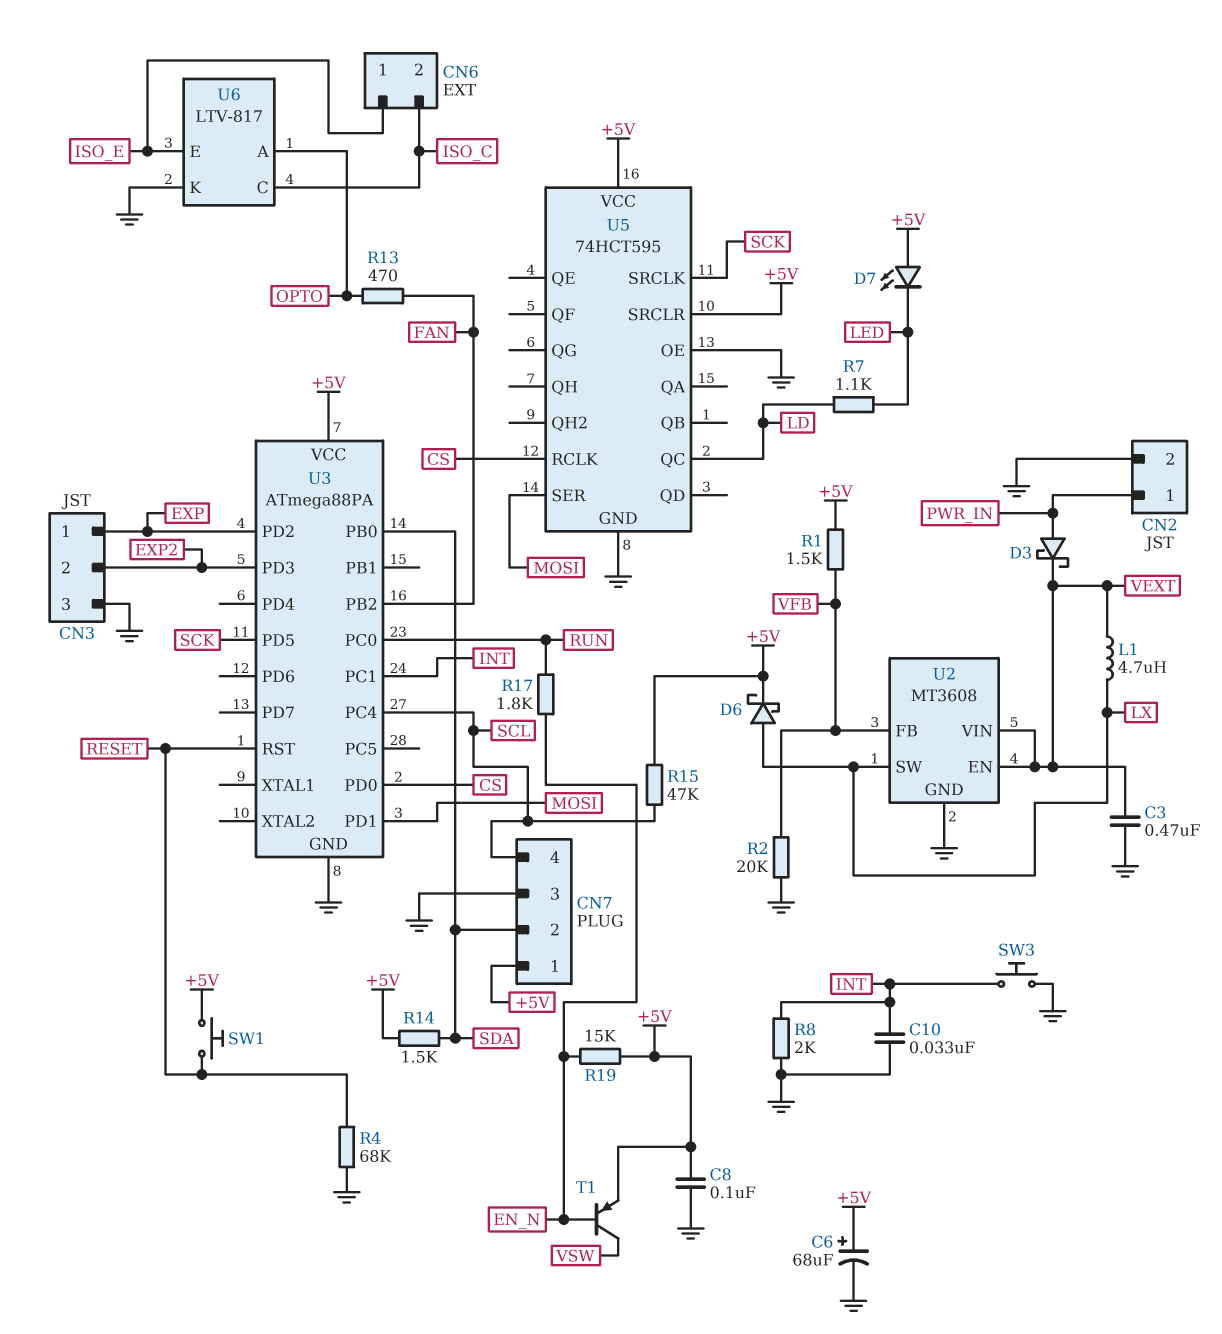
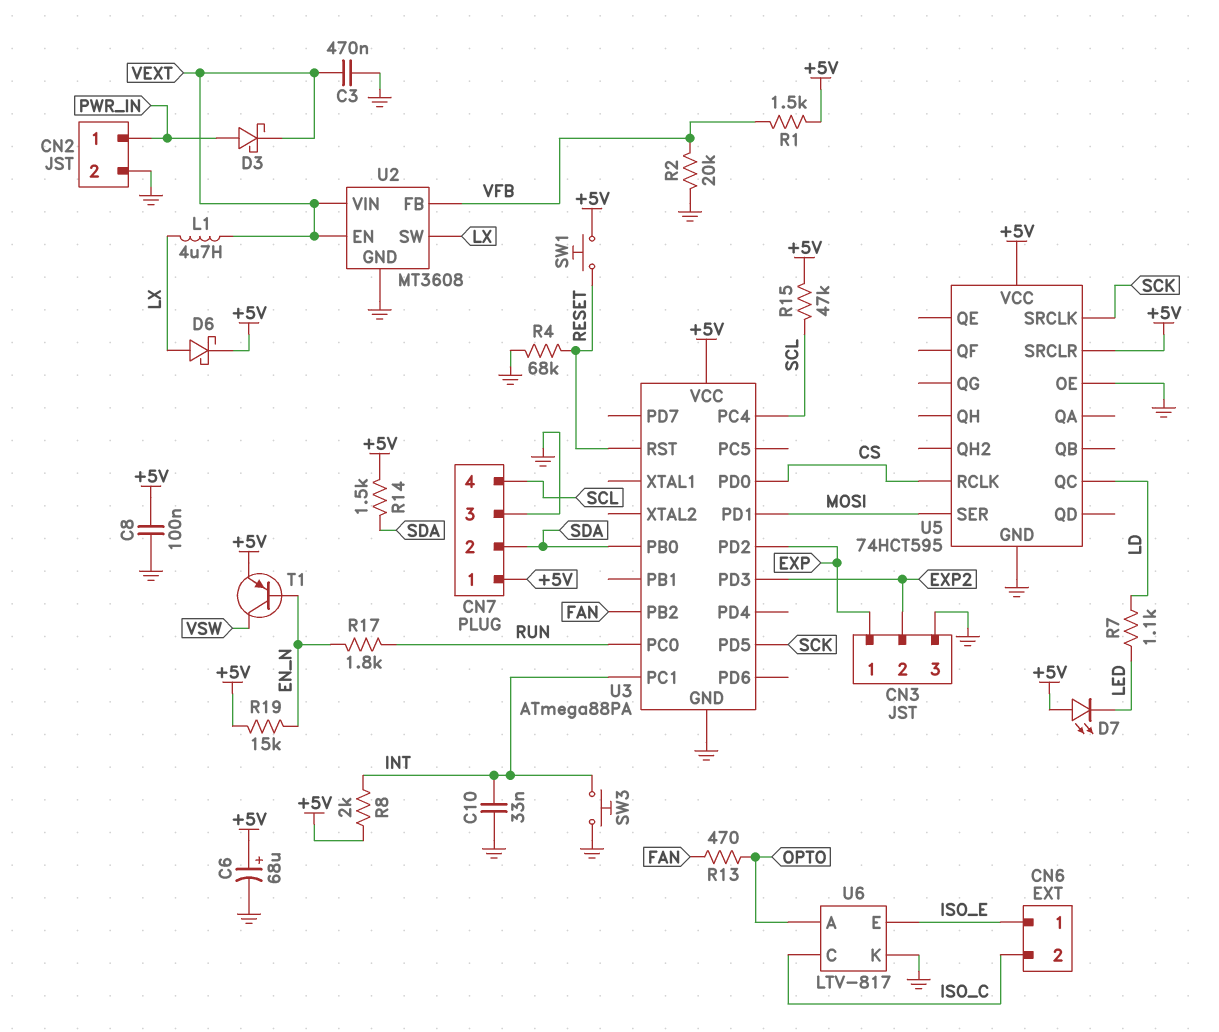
R8: 2k (GND, INT) -> 2k (+5V, INT)

